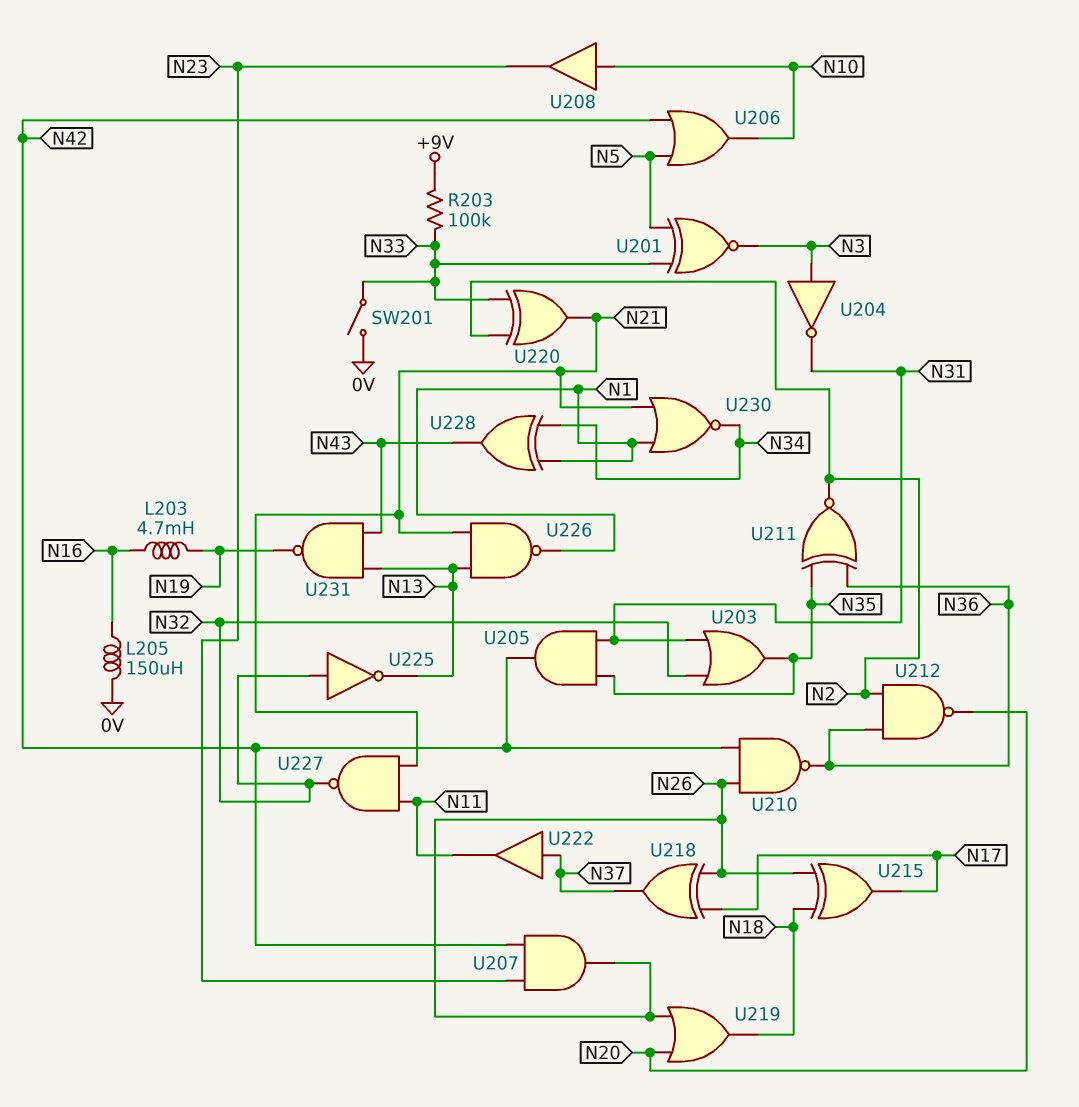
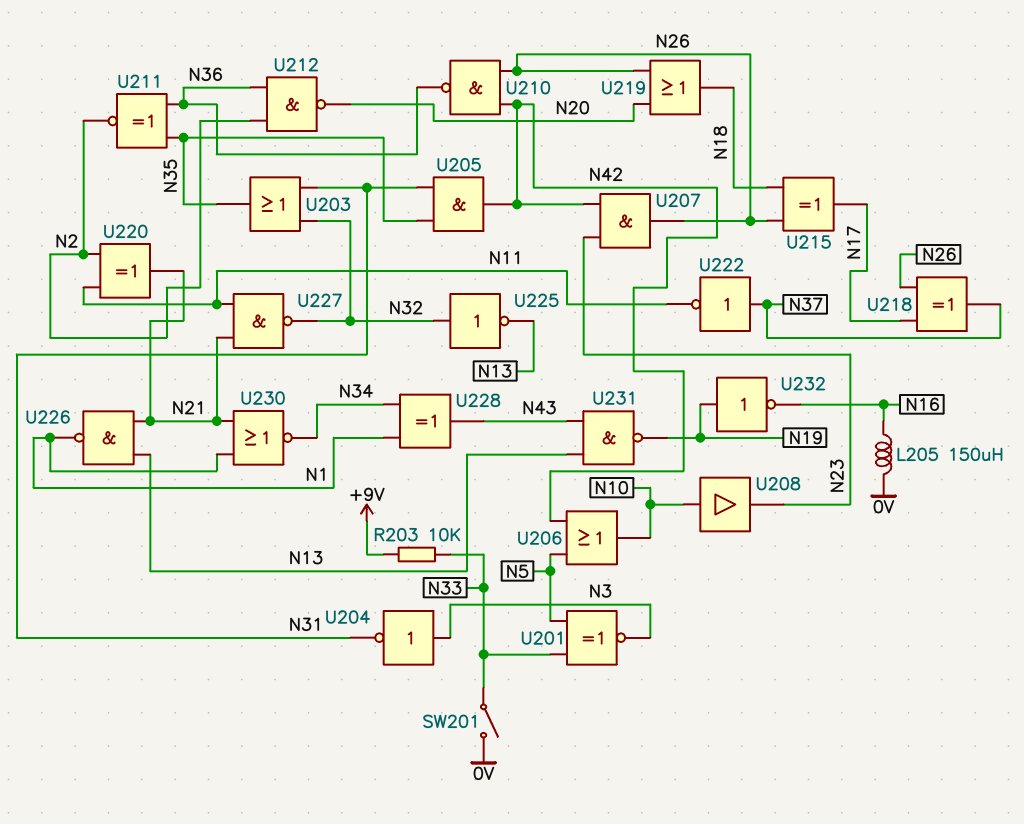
L203: 4.7mH (N16, N19) -> none
R203: 100k (+9V, N33) -> 10k (+9V, N33)
U220: XOR (in N2, in N33, out N21) -> XOR (in N2, in N11, out N21)
U222: buffer (in N37, out N11) -> NOT (in N37, out N11)
U232: none -> NOT (in N19, out N16)

